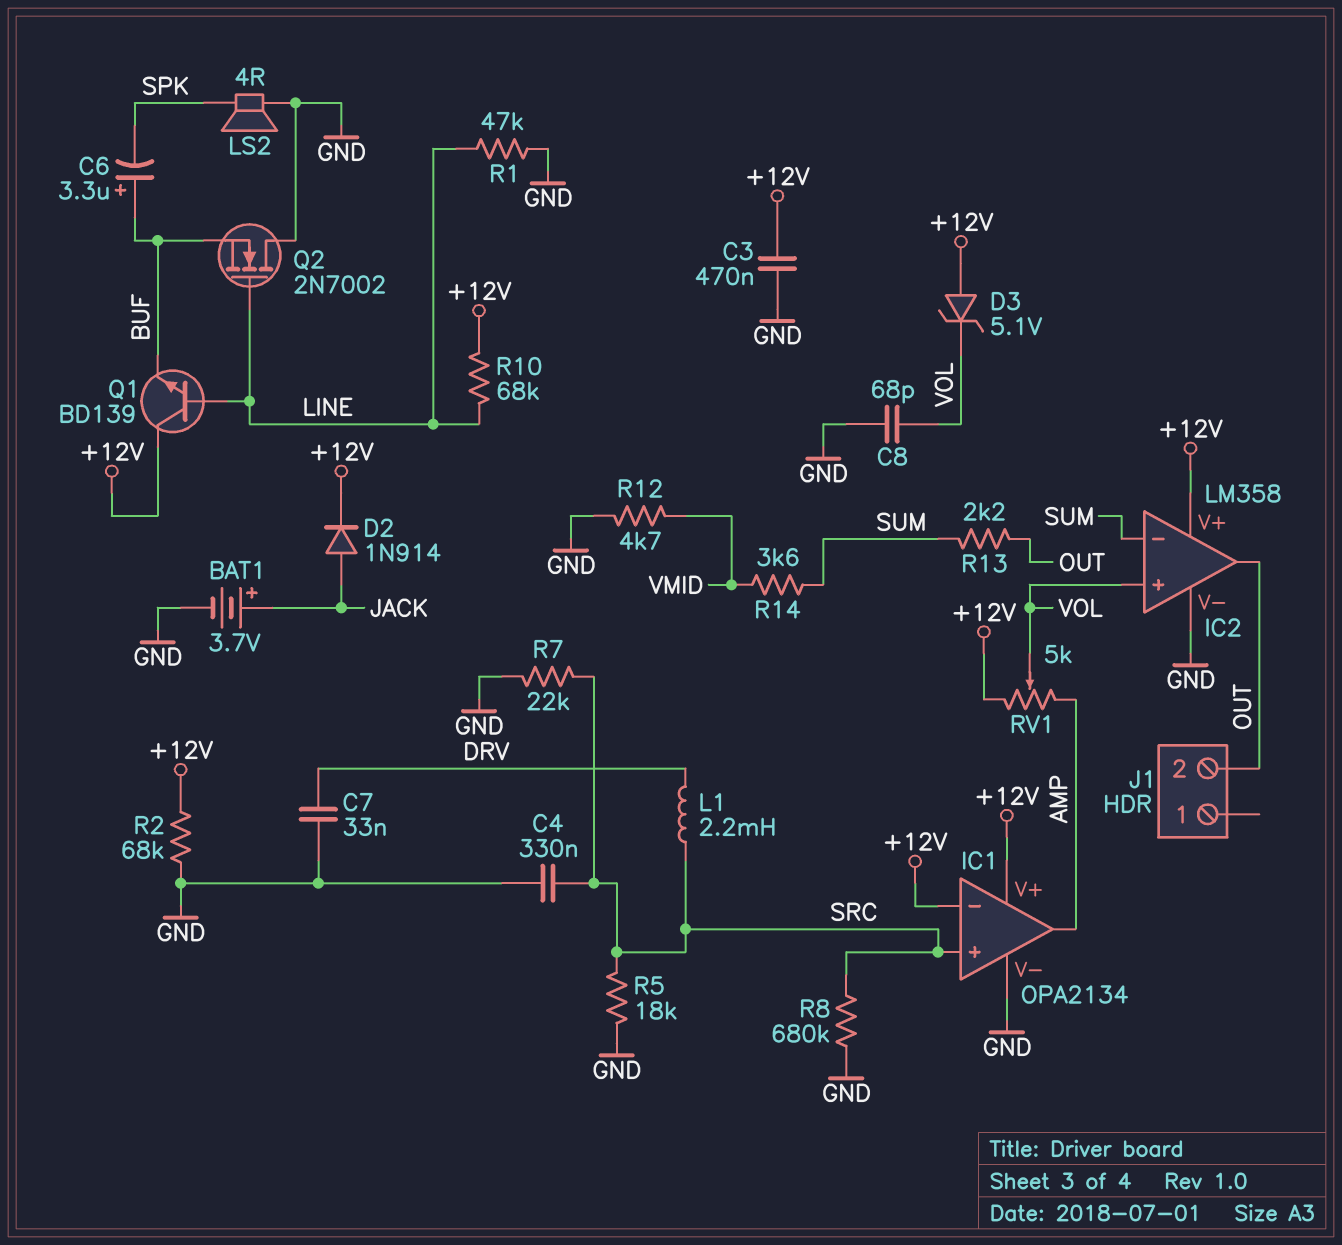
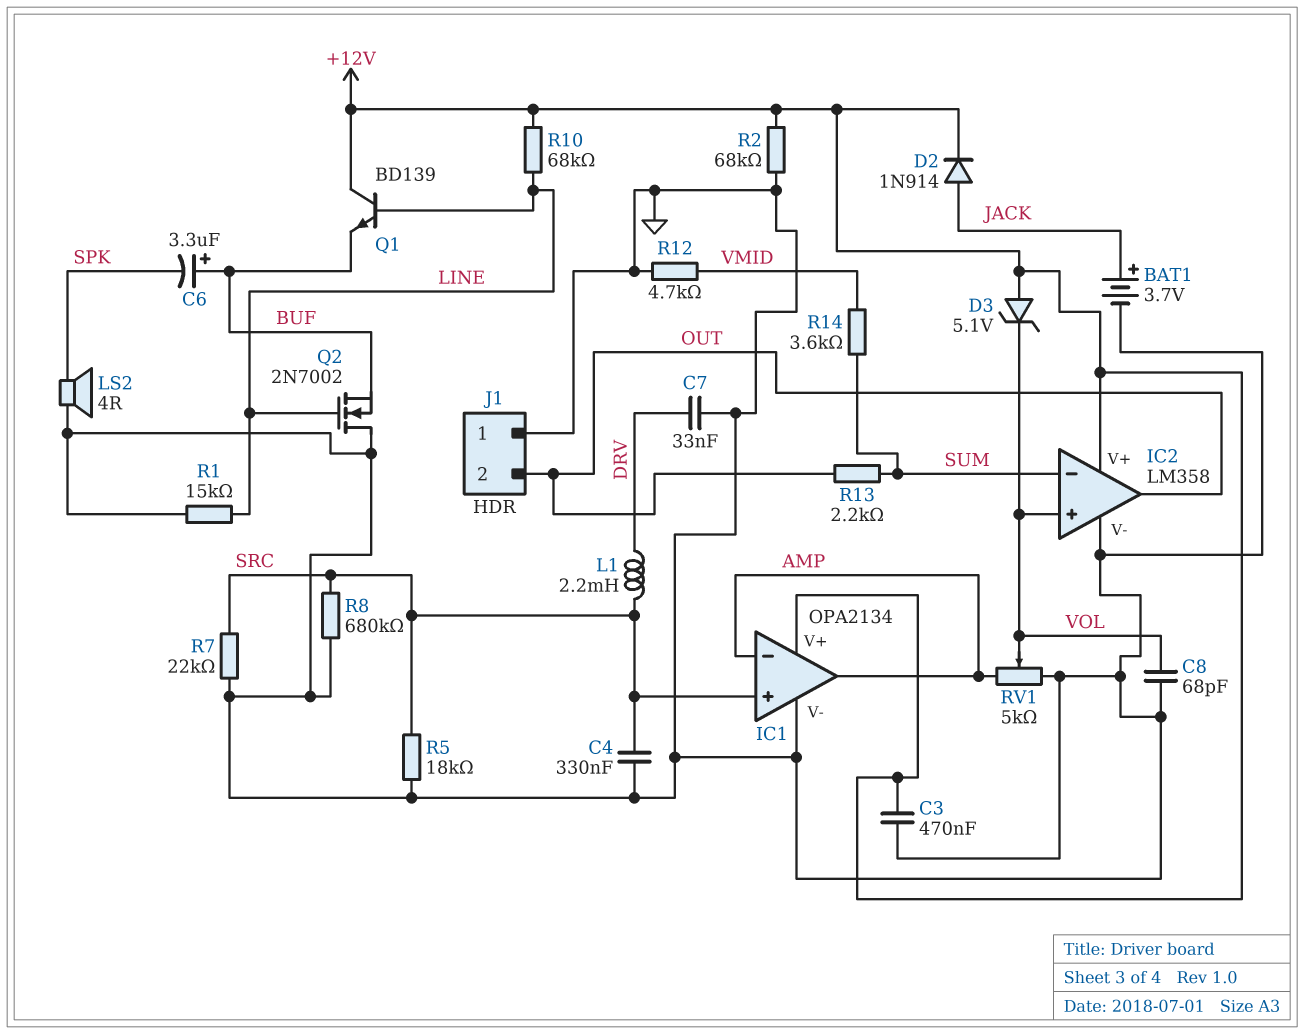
IC1 pin in-: +12V -> AMP
J1 pin 1: none -> GND
R1: 47k (GND, LINE) -> 15k (GND, LINE)
RV1: 5k (+12V, AMP, wiper VOL) -> 5k (AMP, GND, wiper VOL)

